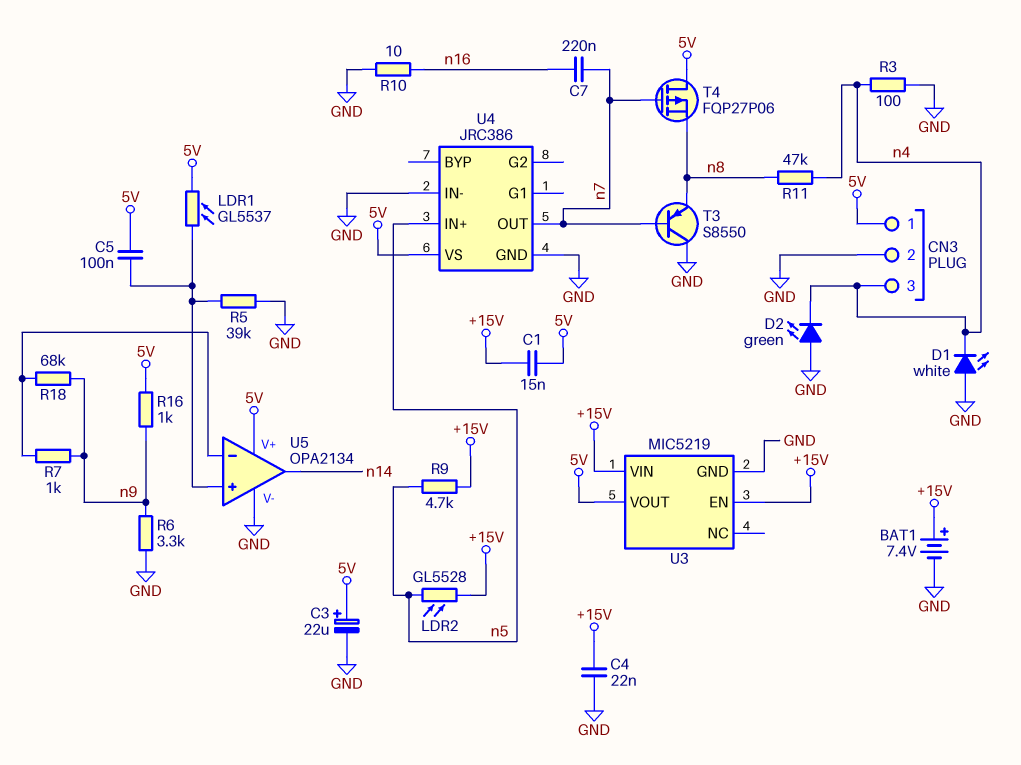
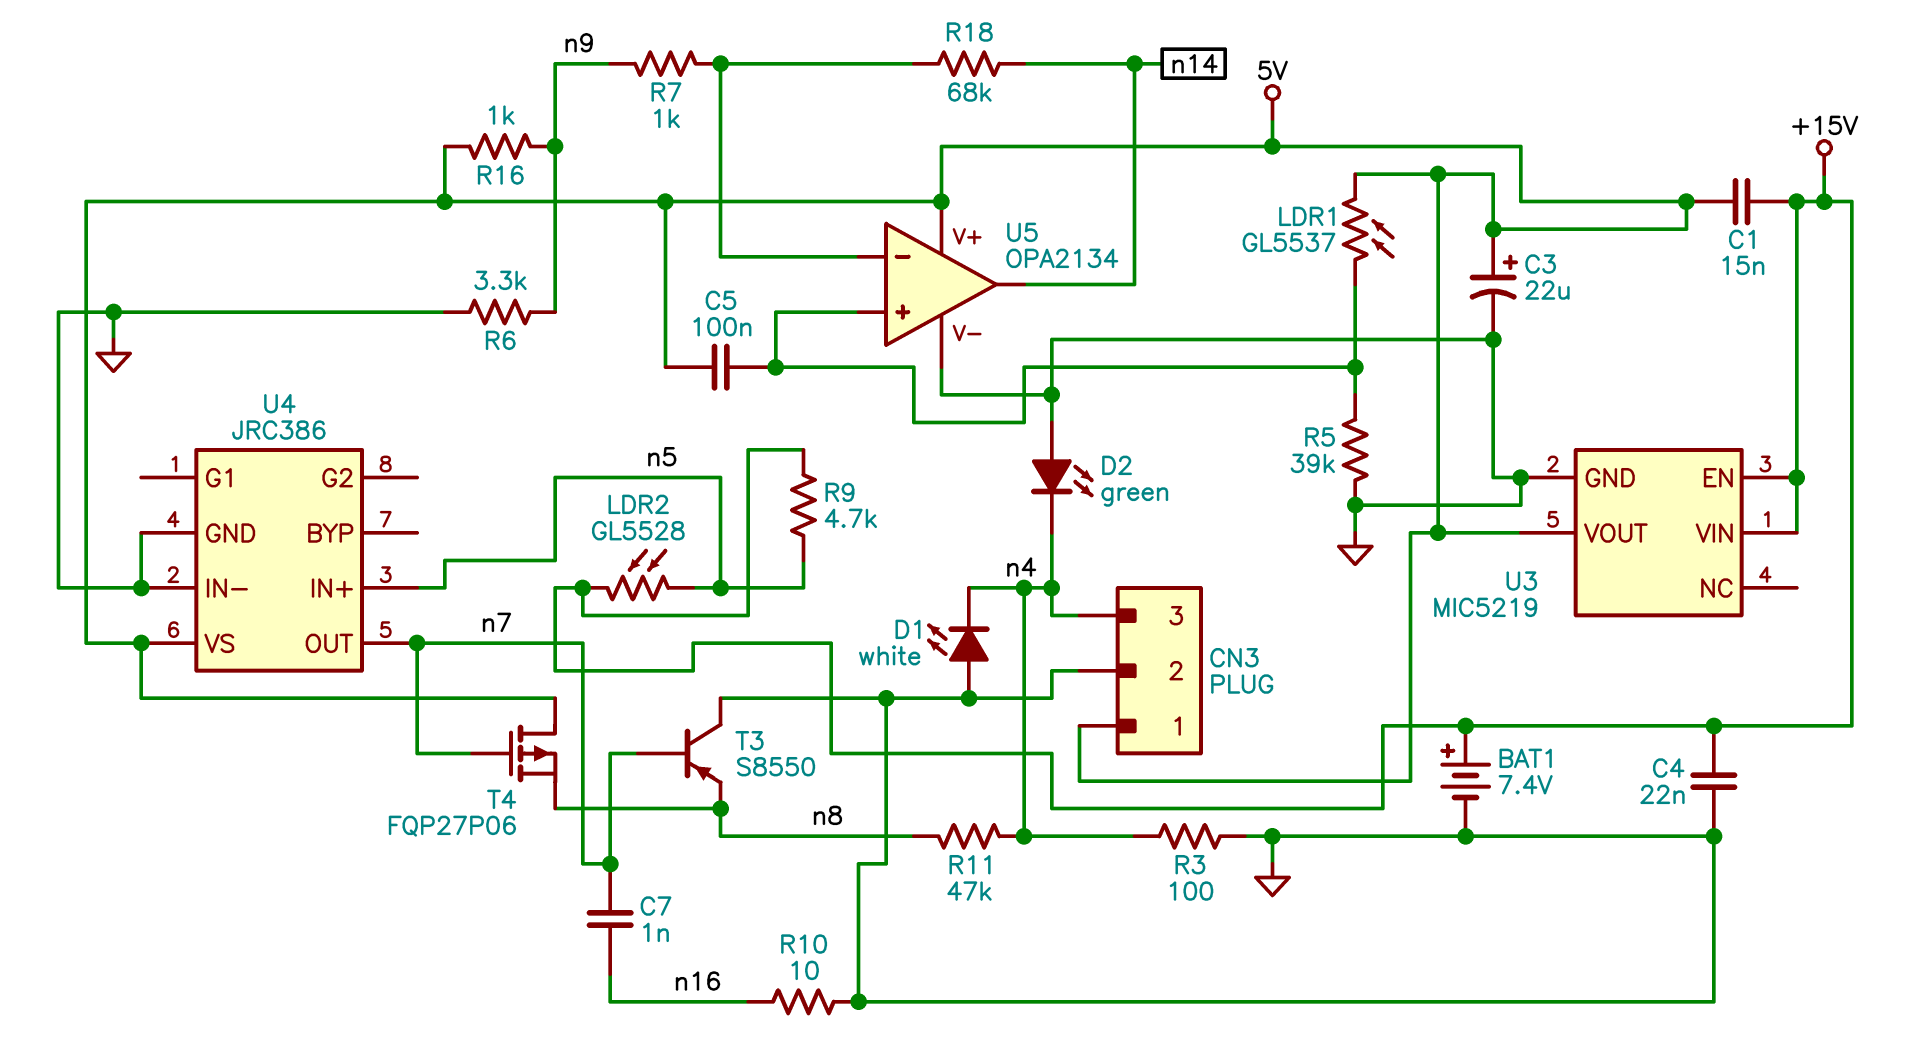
C7: 220nF (n7, n16) -> 1nF (n7, n16)
R18: 68k (U5/in-, n9) -> 68k (U5/in-, n14)

